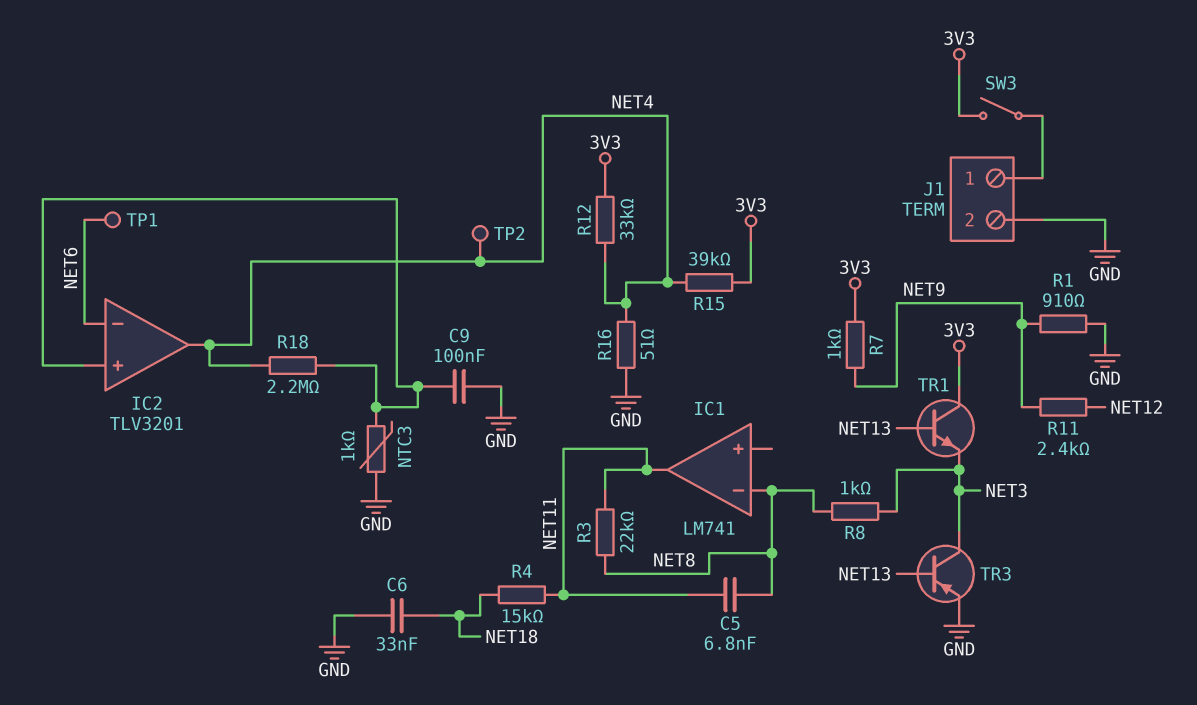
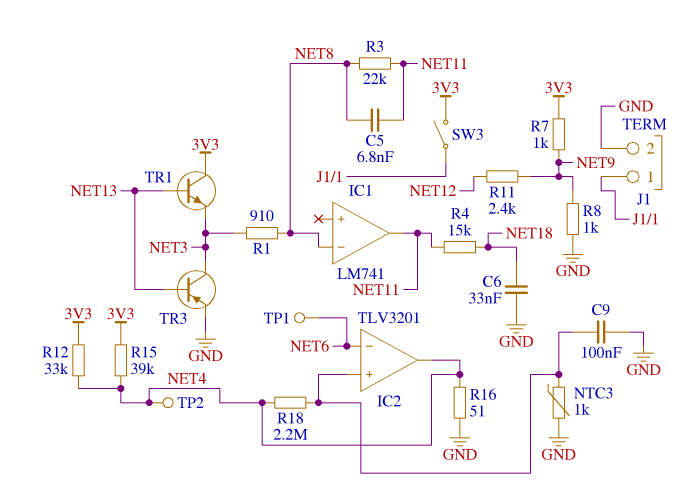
R1: 910 (GND, NET9) -> 910 (NET3, NET8)
R8: 1k (NET3, NET8) -> 1k (GND, NET9)

